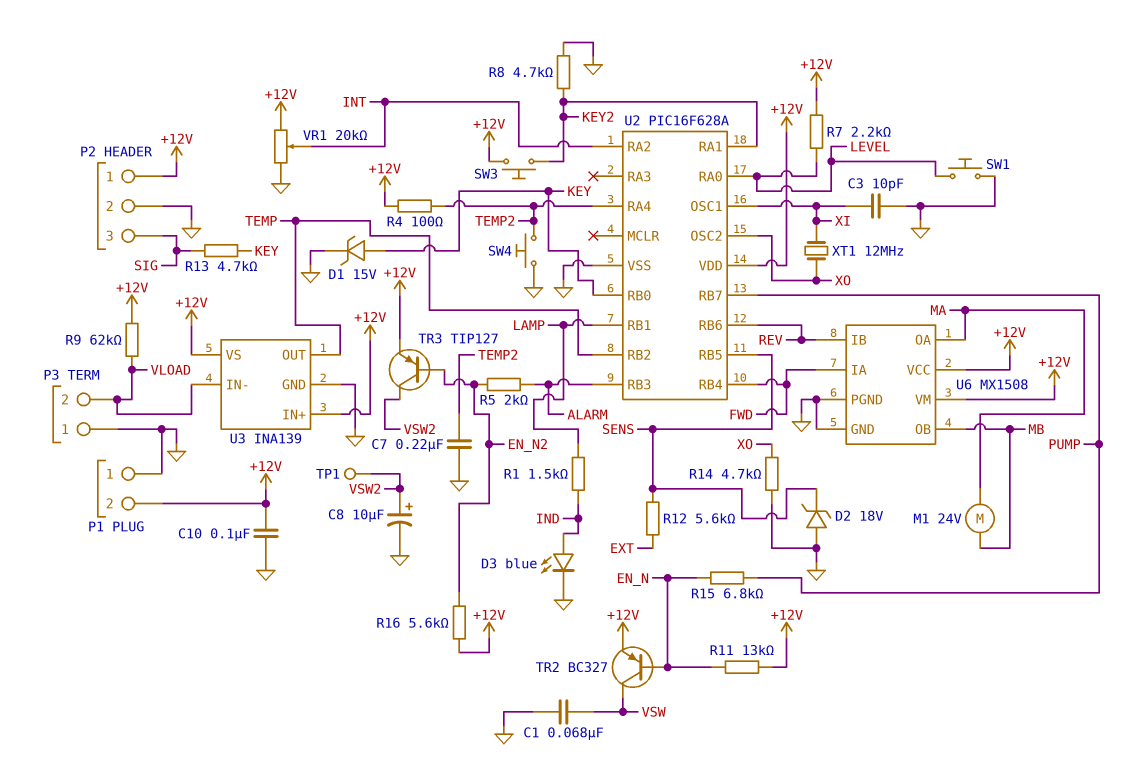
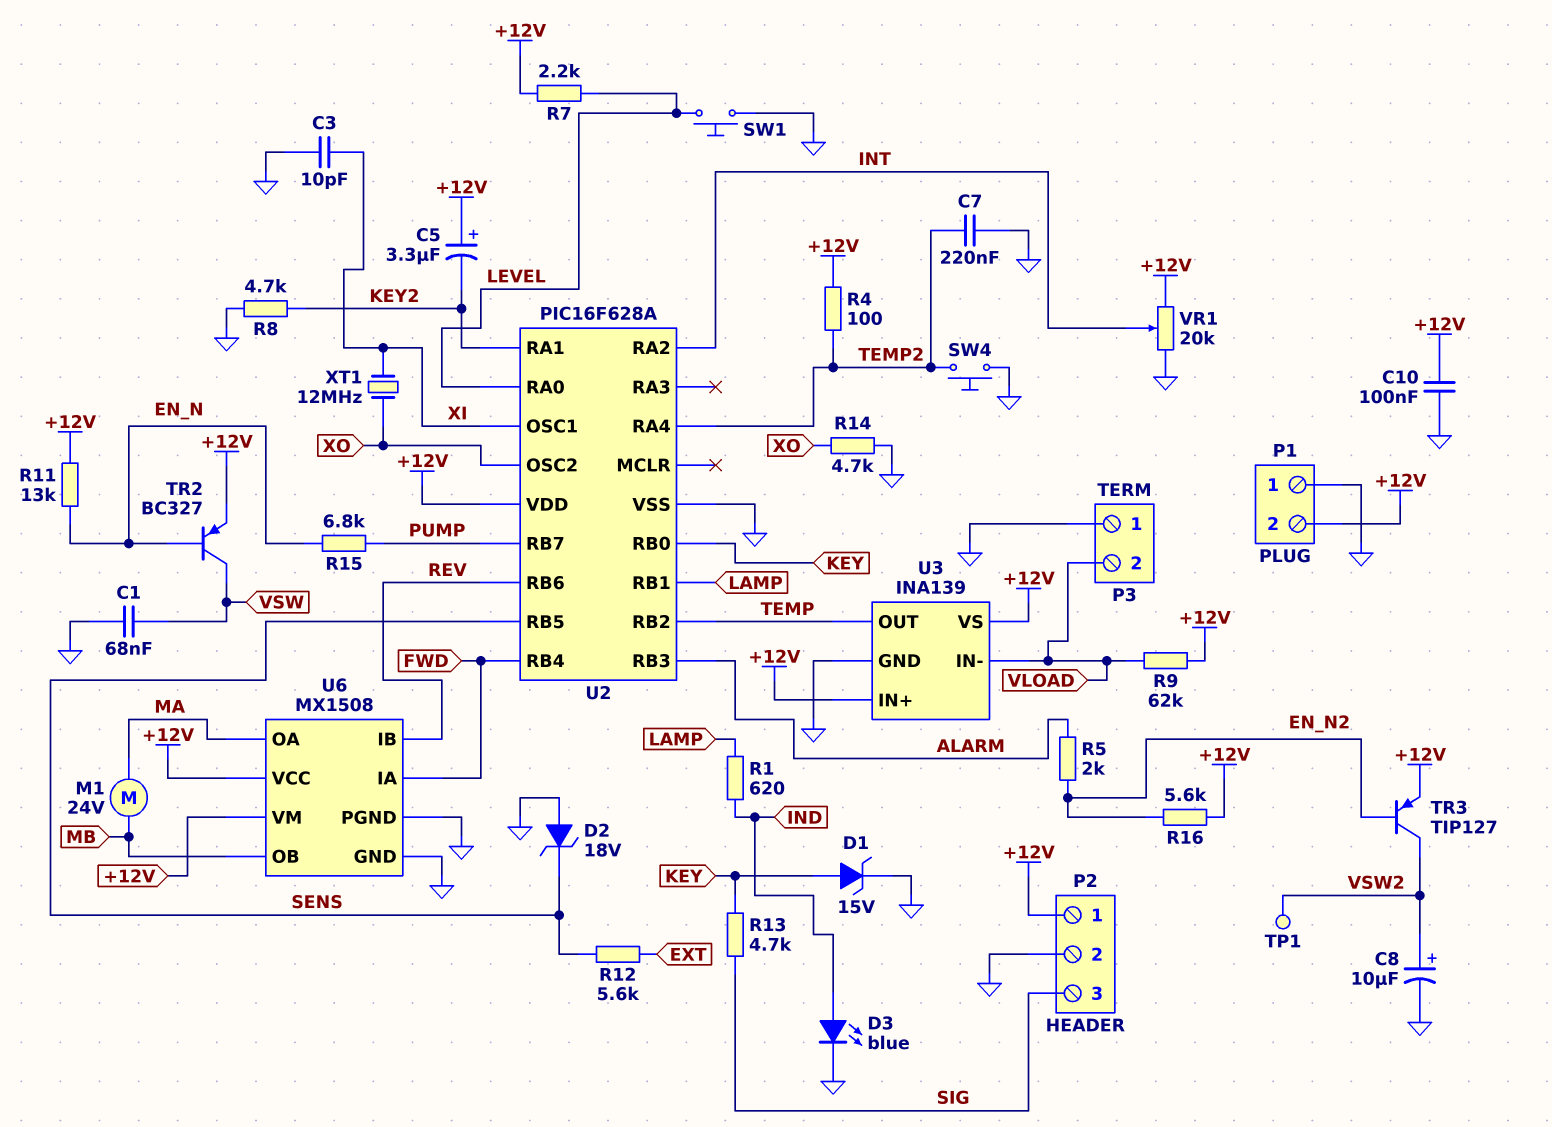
C5: none -> 3.3uF (plus +12V, minus KEY2)
R1: 1.5k (IND, LAMP) -> 620 (IND, LAMP)
SW3: button (+12V, KEY2) -> none

